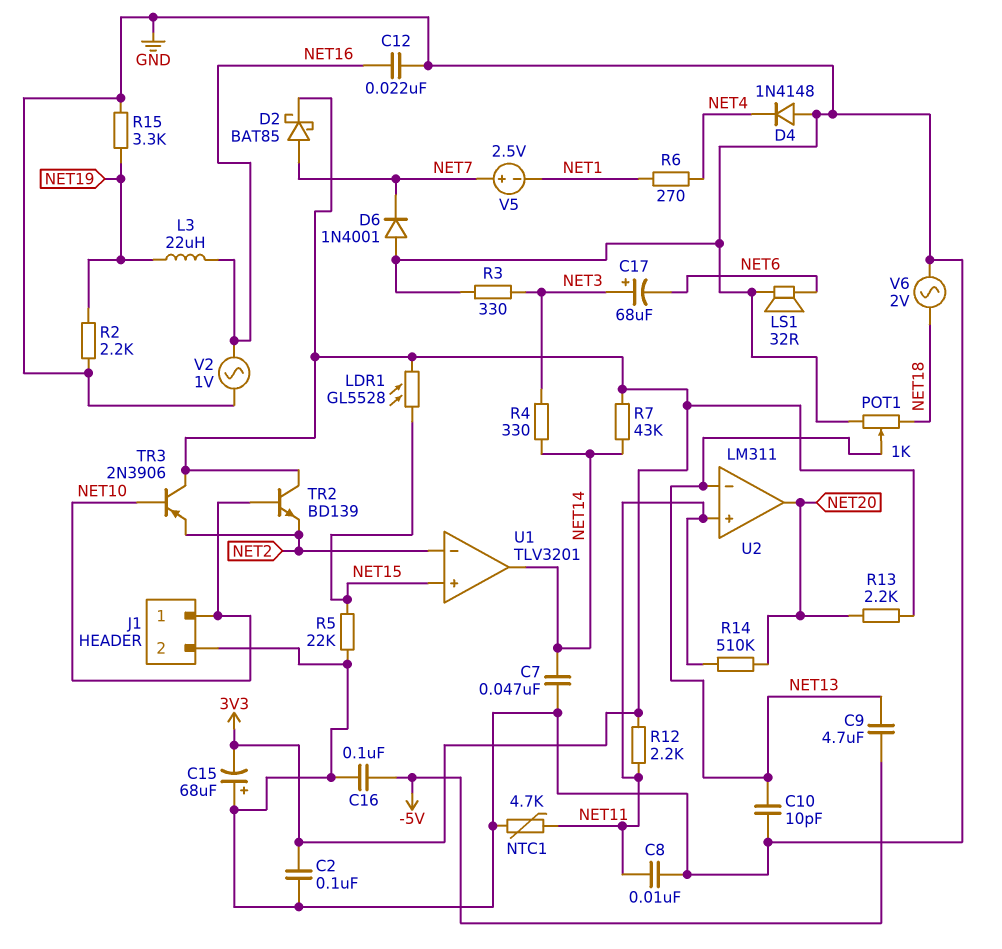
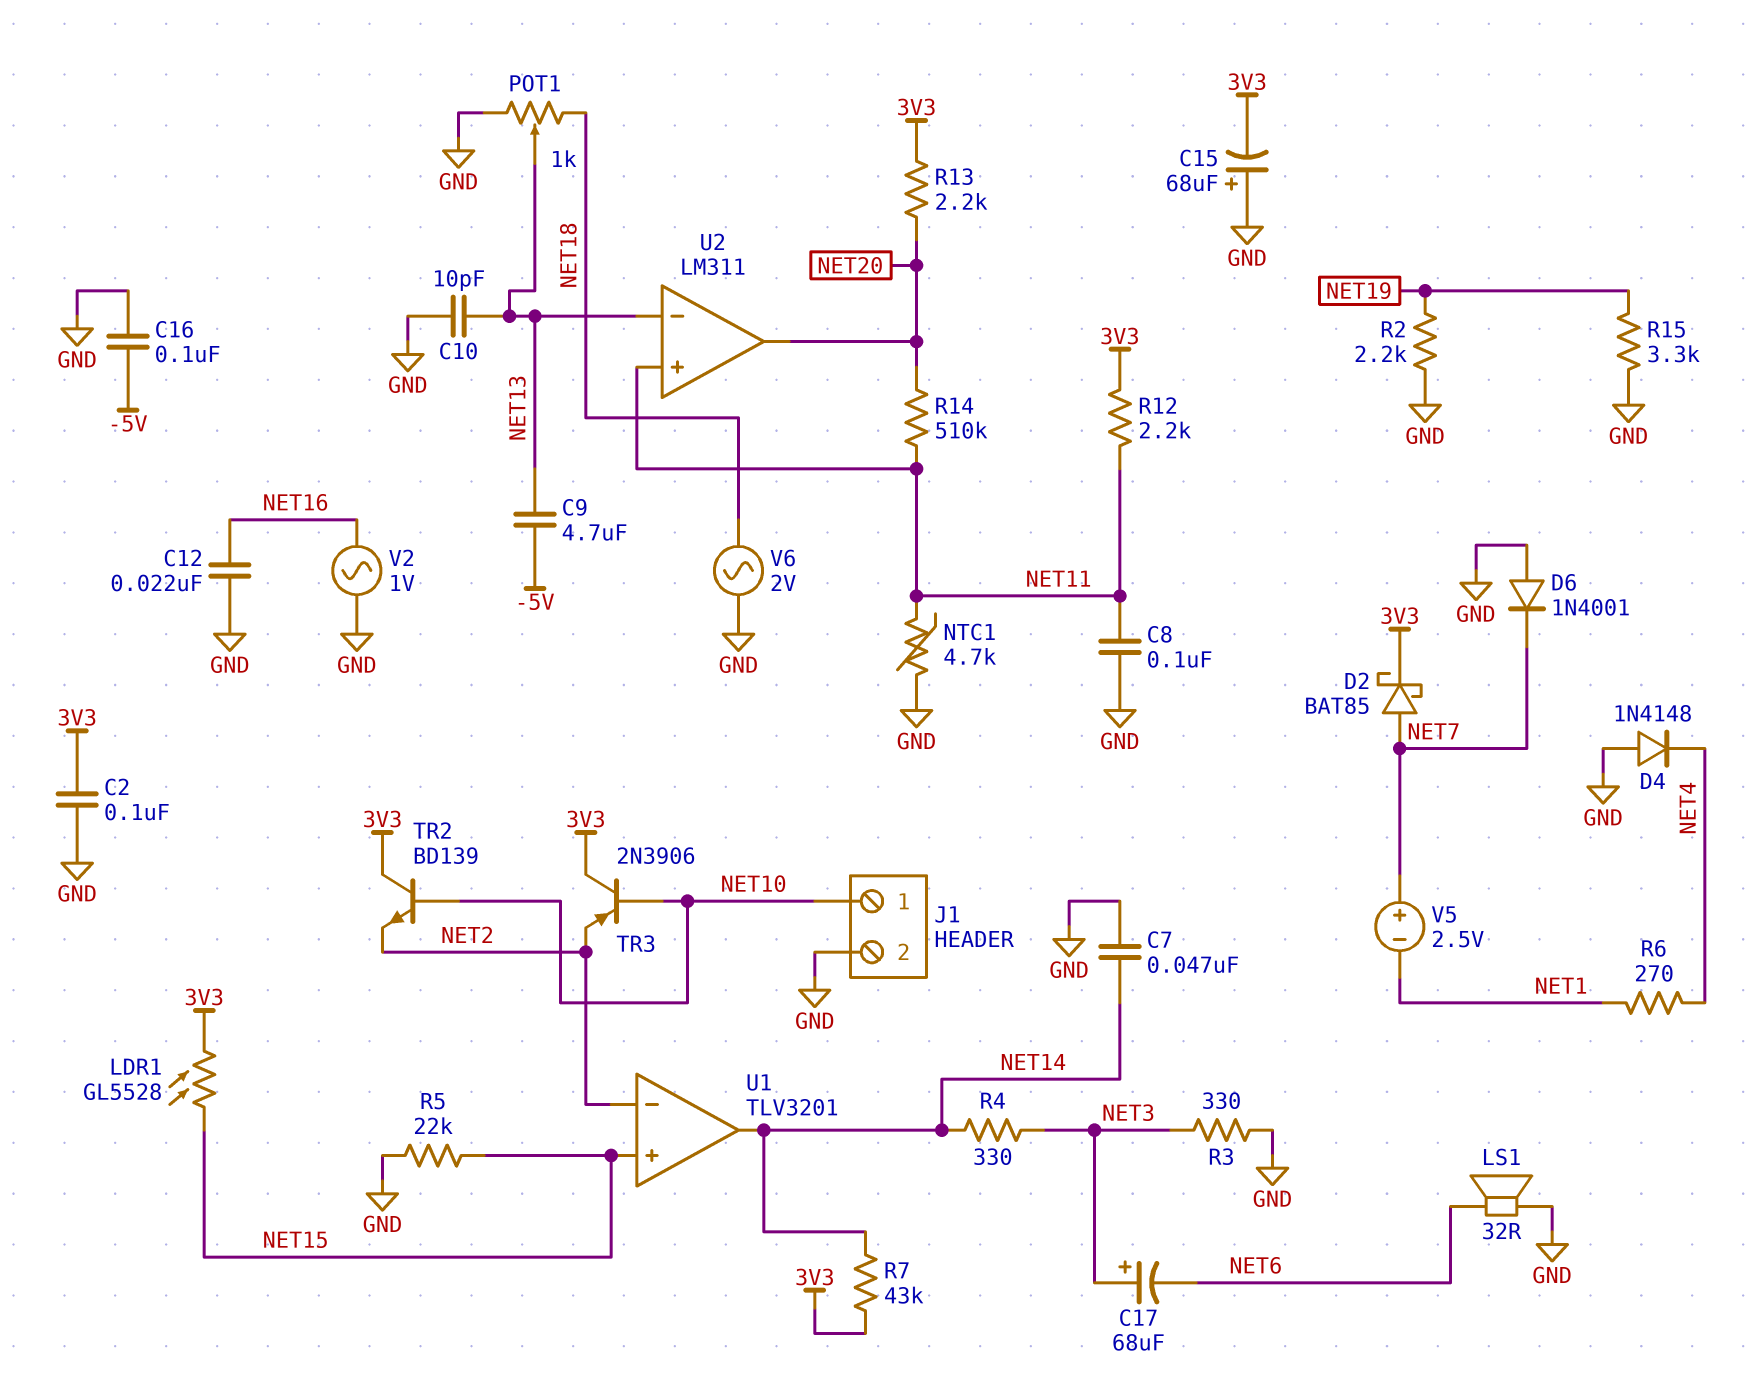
C8: 10nF (GND, NET11) -> 100nF (GND, NET11)
L3: 22uH (NET16, NET19) -> none

